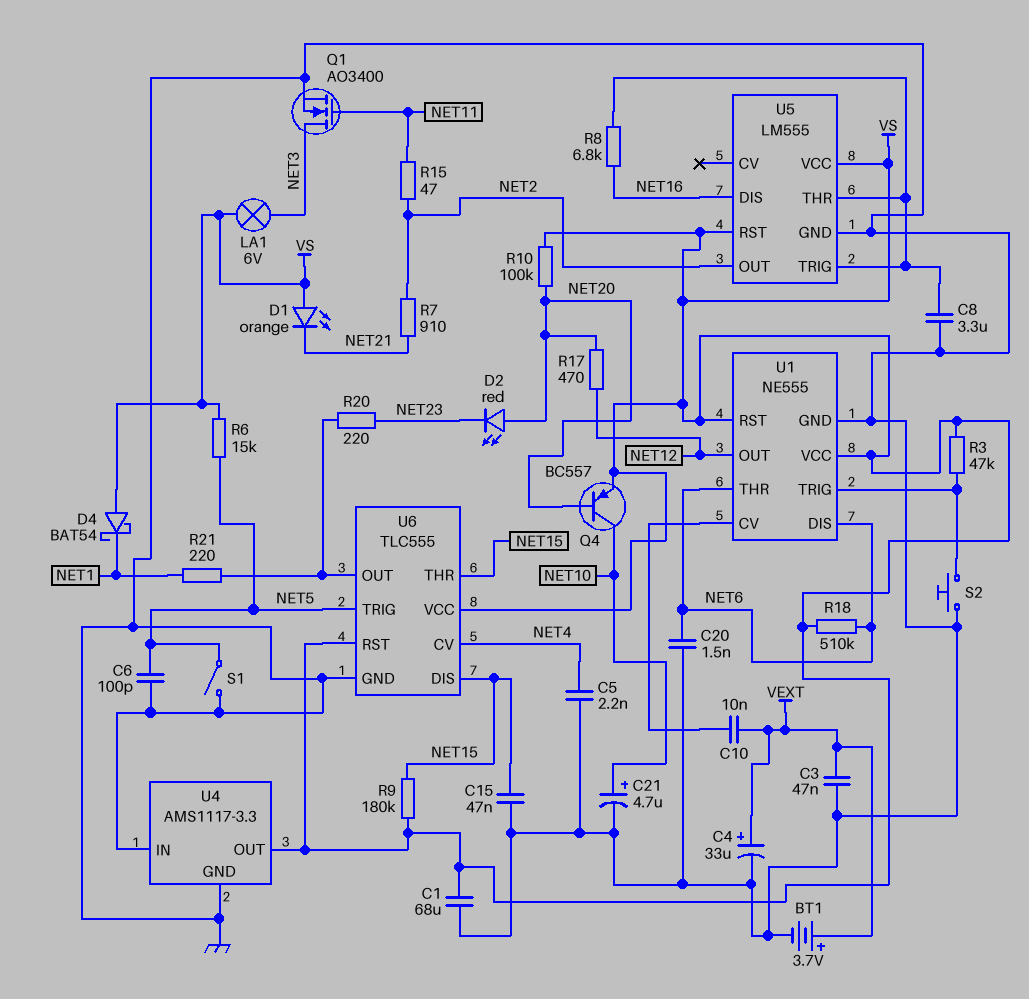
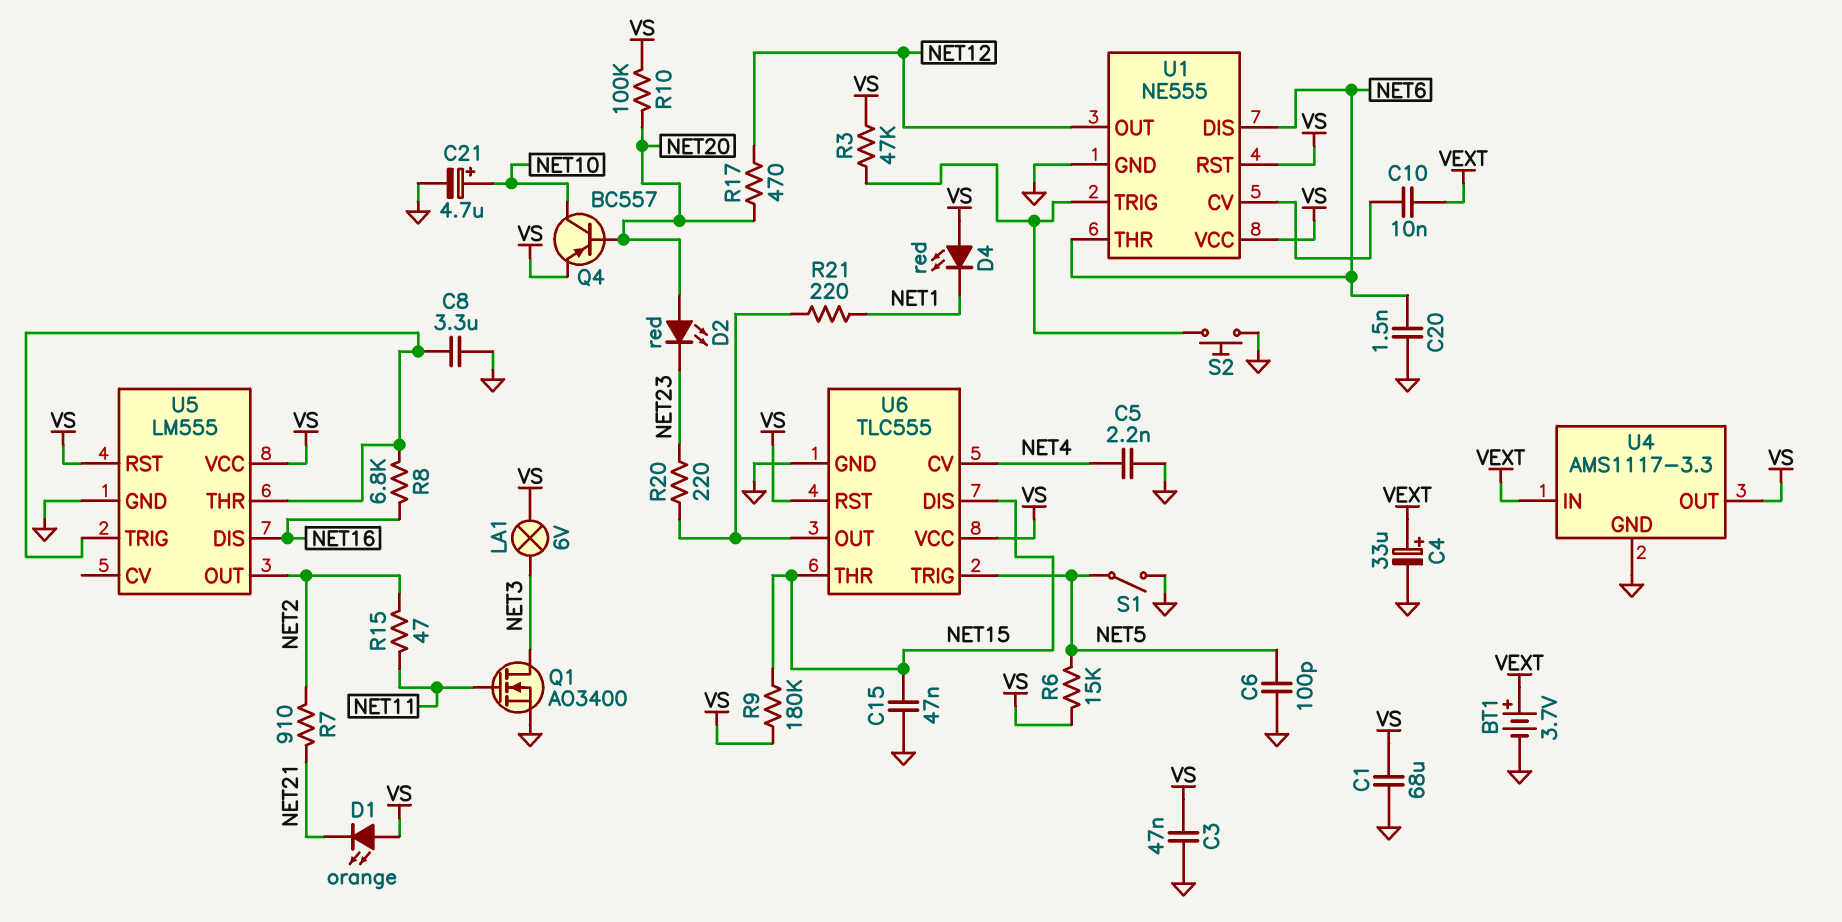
C3: 47nF (GND, VEXT) -> 47nF (GND, VS)
D4: schottky BAT54 (A VS, K NET1) -> LED red (A VS, K NET1)
R18: 510k (NET6, VS) -> none
U4 pin IN: GND -> VEXT

